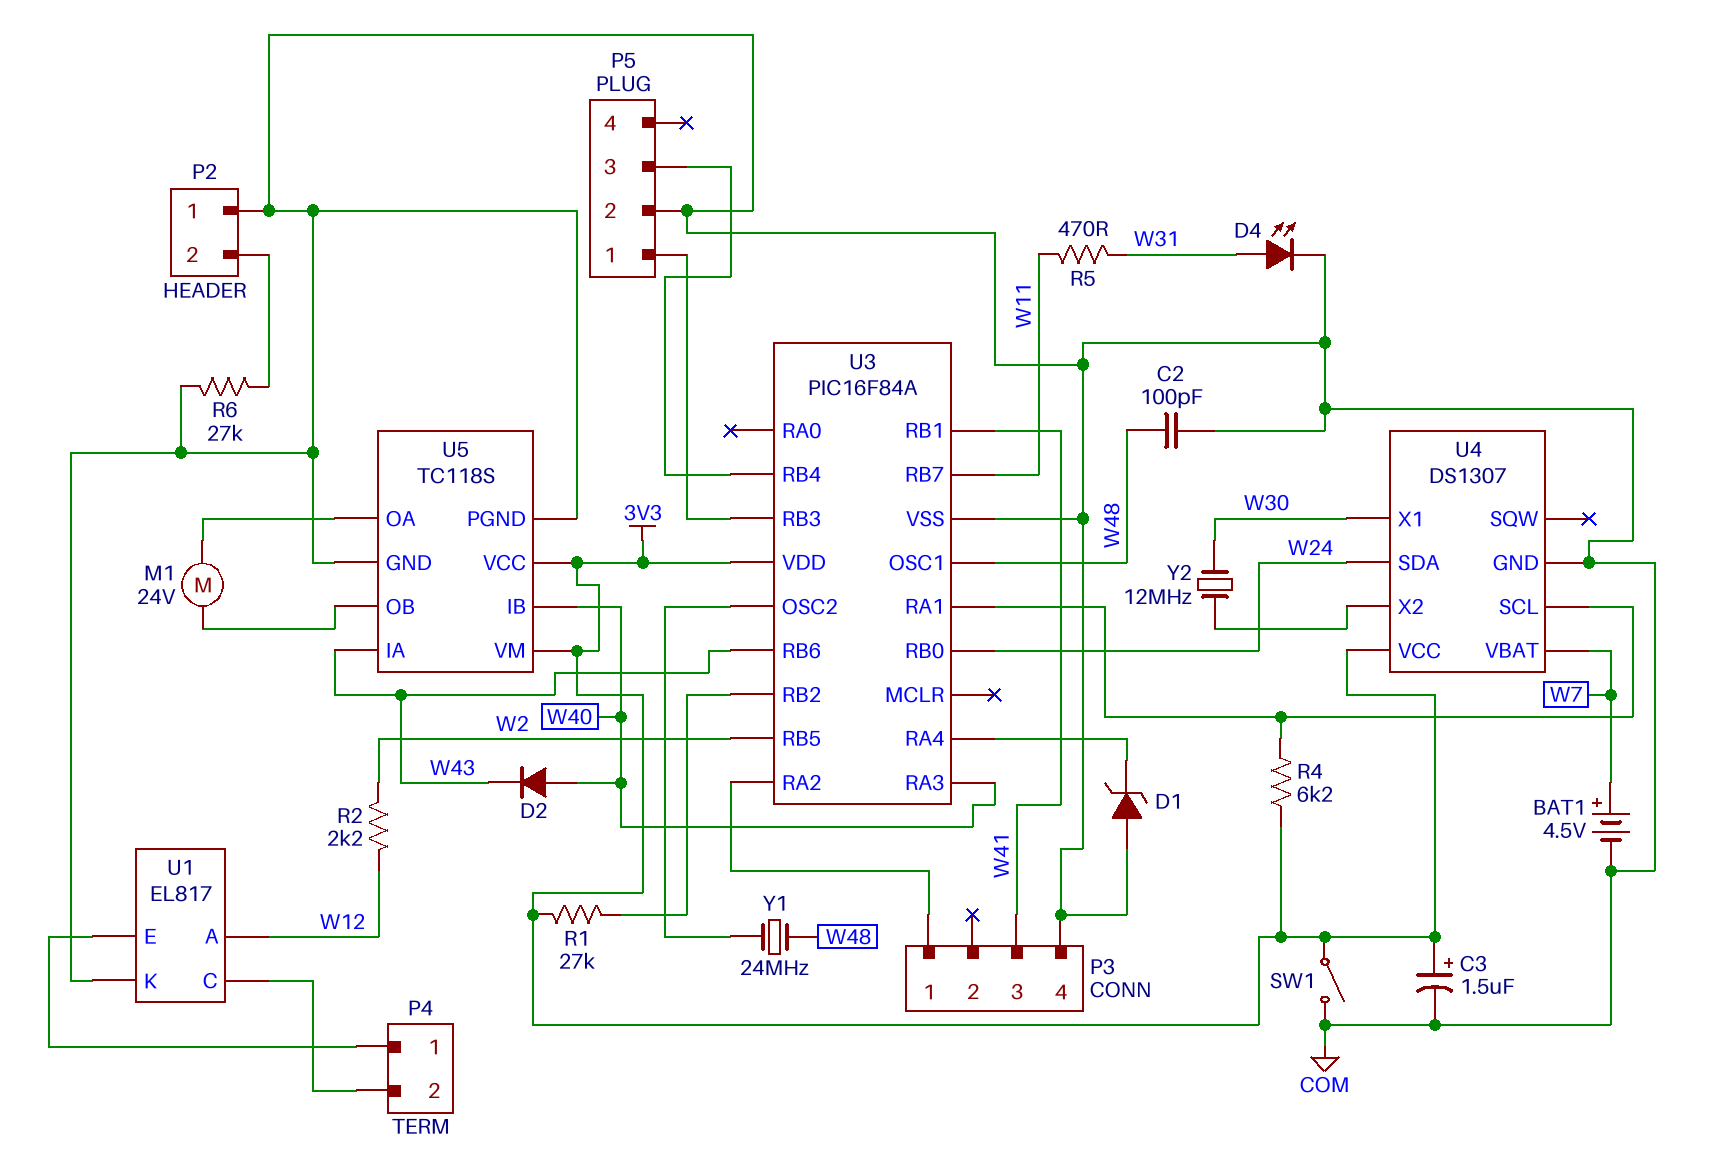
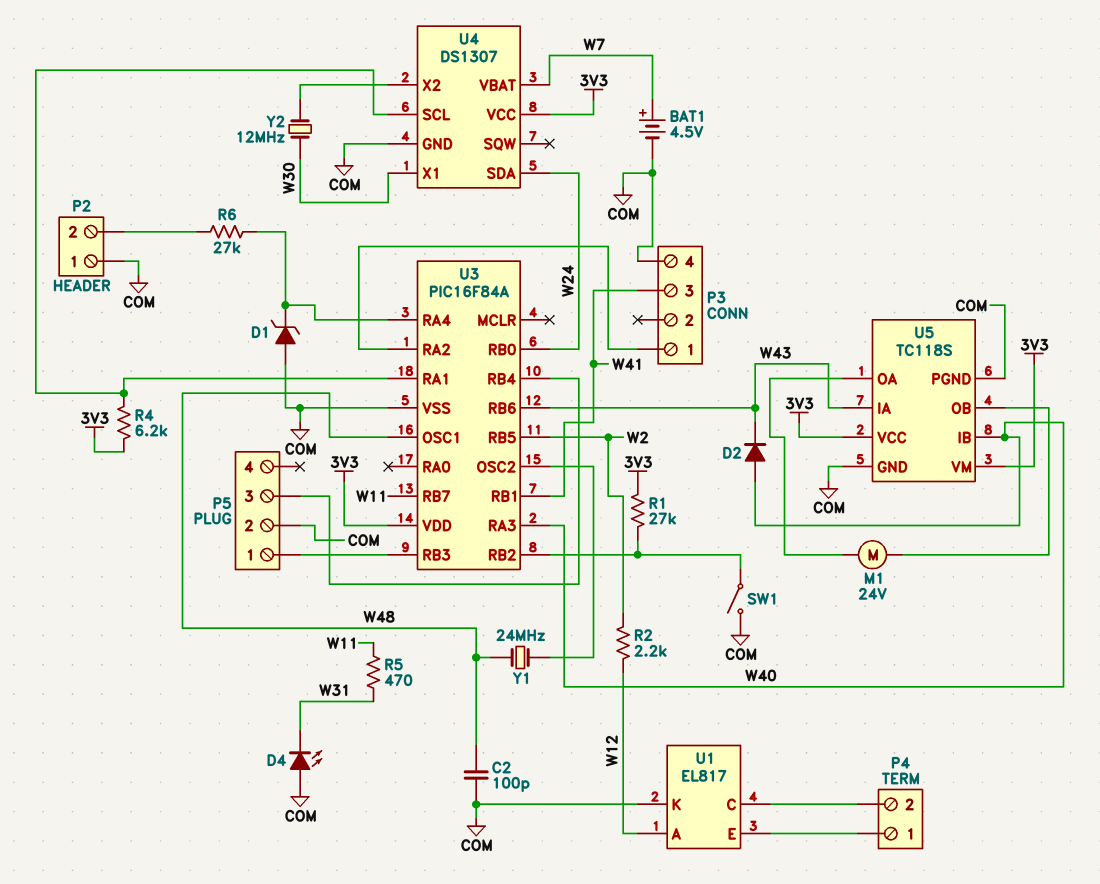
C3: 1.5uF (plus 3V3, minus COM) -> none
D4: LED (A W31, K COM) -> LED (A COM, K W31)
R6: 27k (COM, P2/2) -> 27k (P2/2, U3/RA4)
SW1: switch (3V3, COM) -> switch (COM, U3/RB2)

